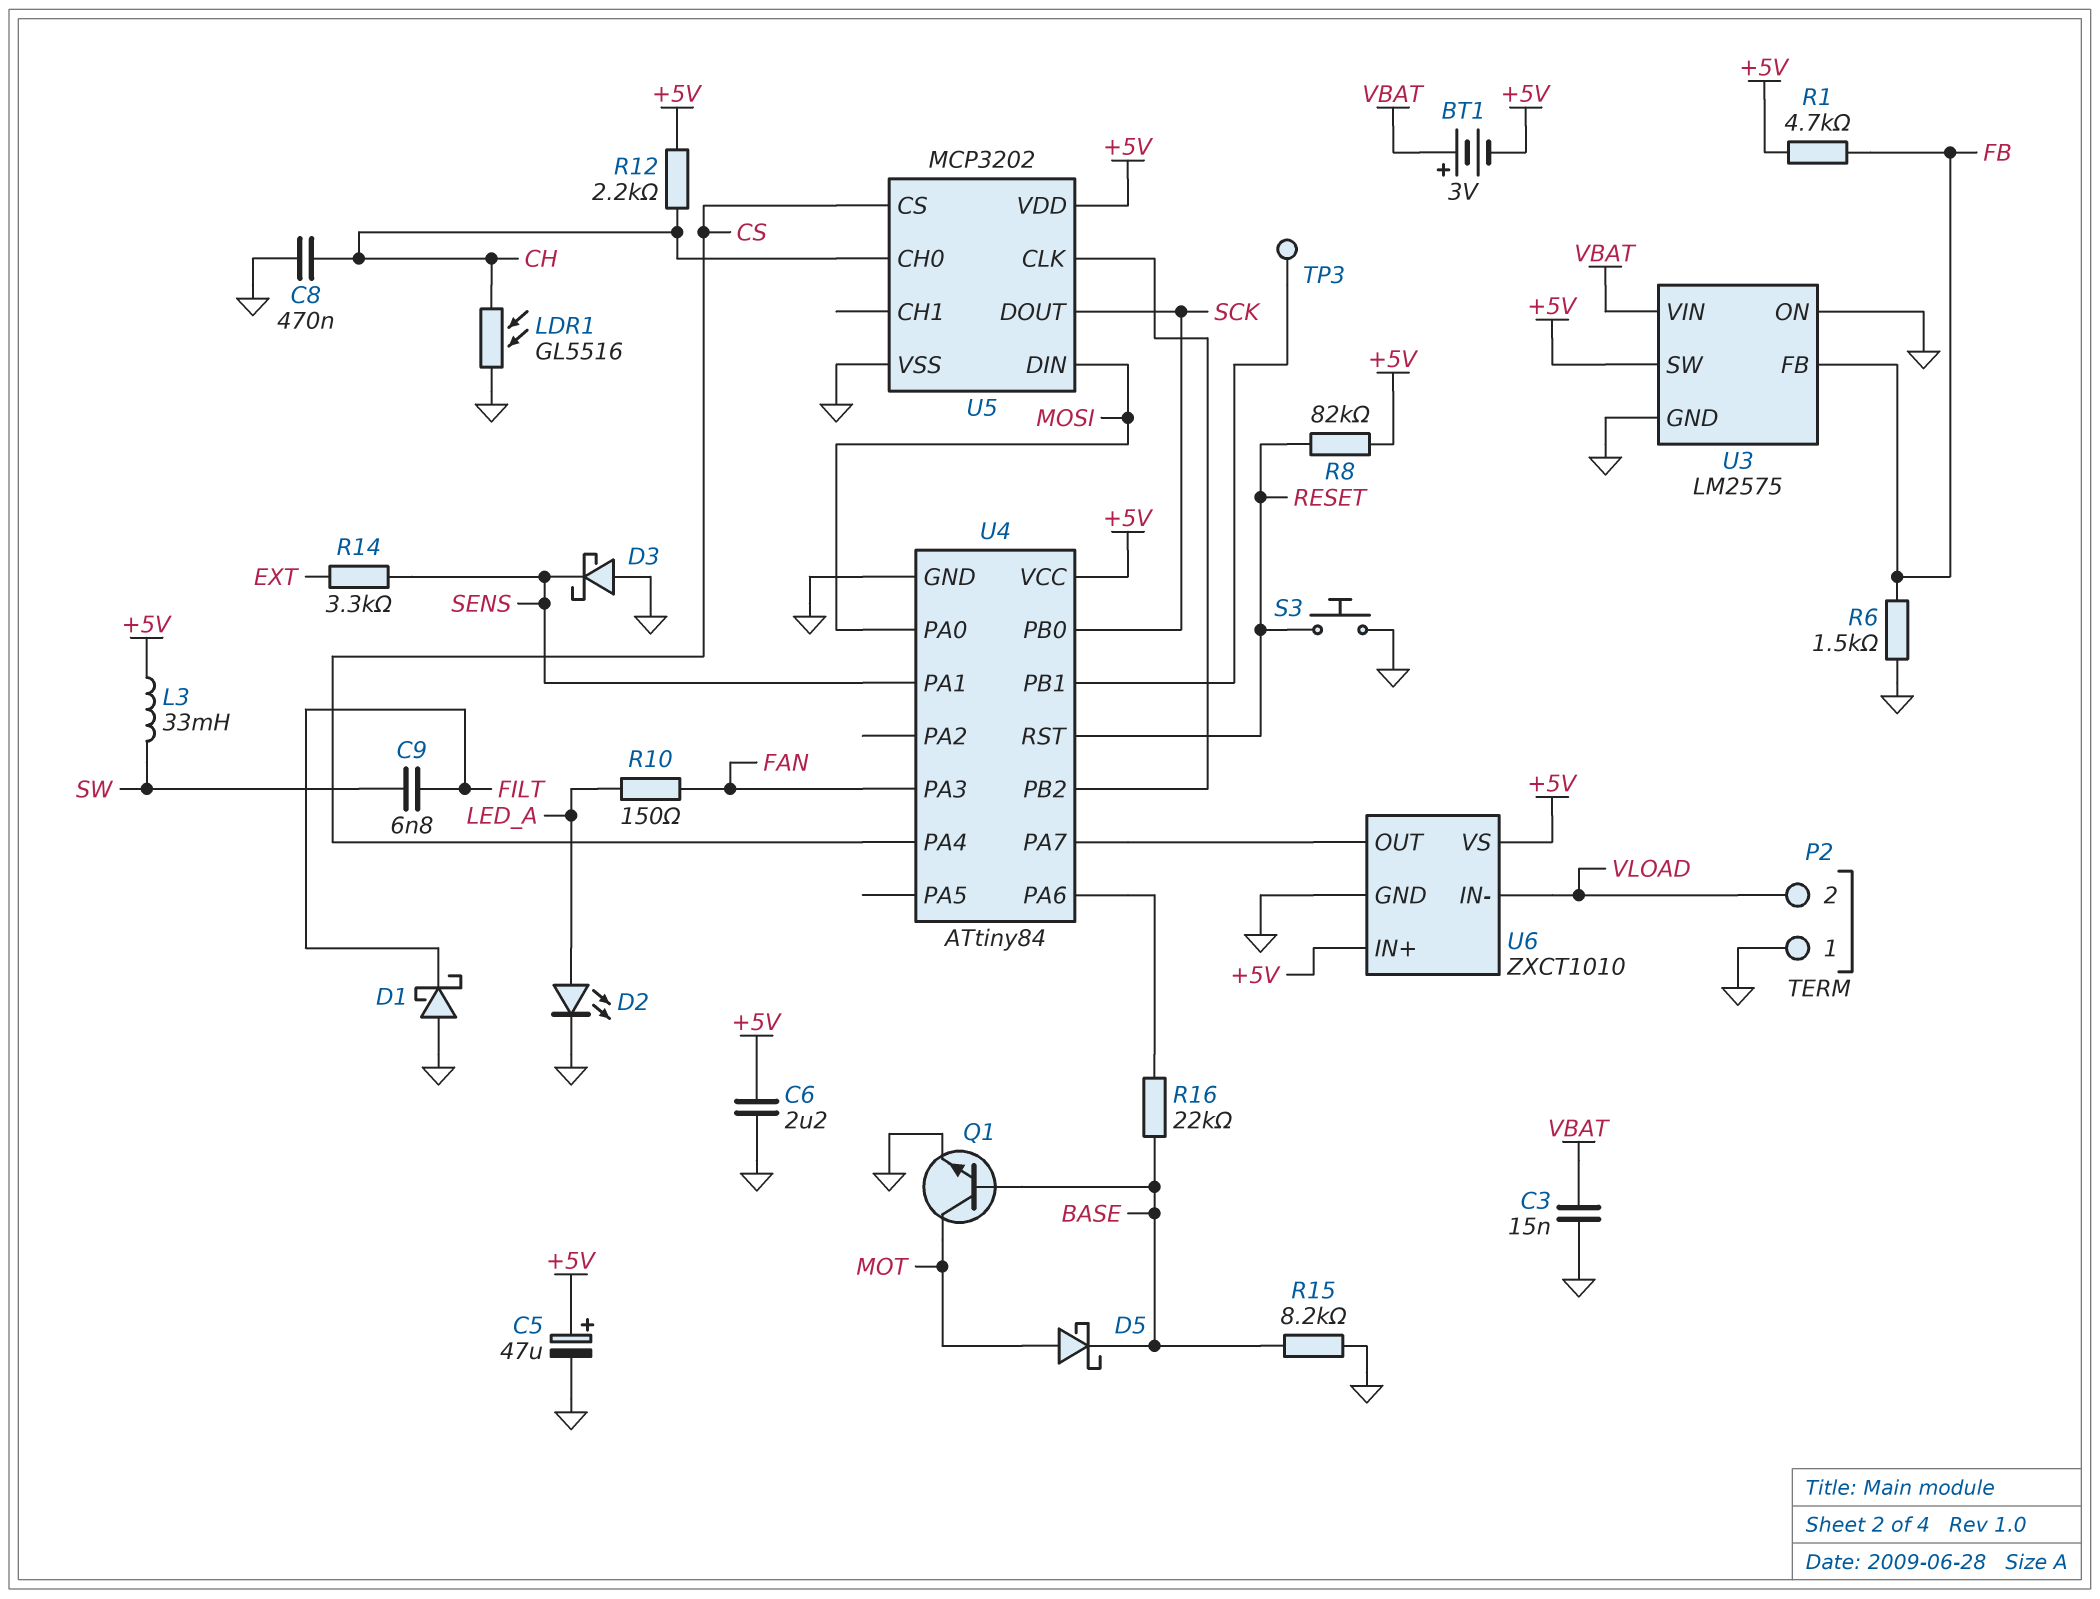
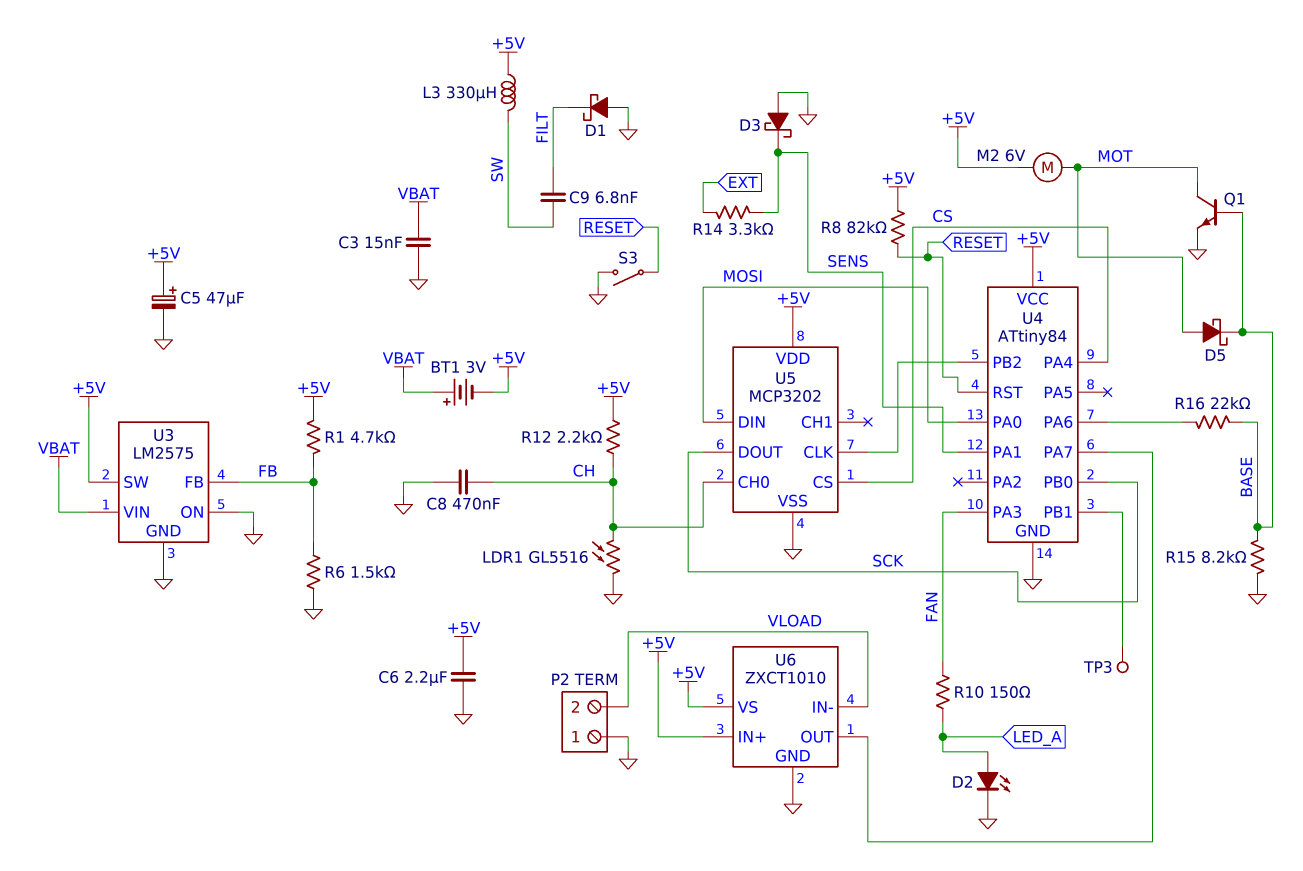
L3: 33mH (+5V, SW) -> 330uH (+5V, SW)
M2: none -> motor 6V (+5V, MOT)
S3: button (GND, RESET) -> switch (GND, RESET)

